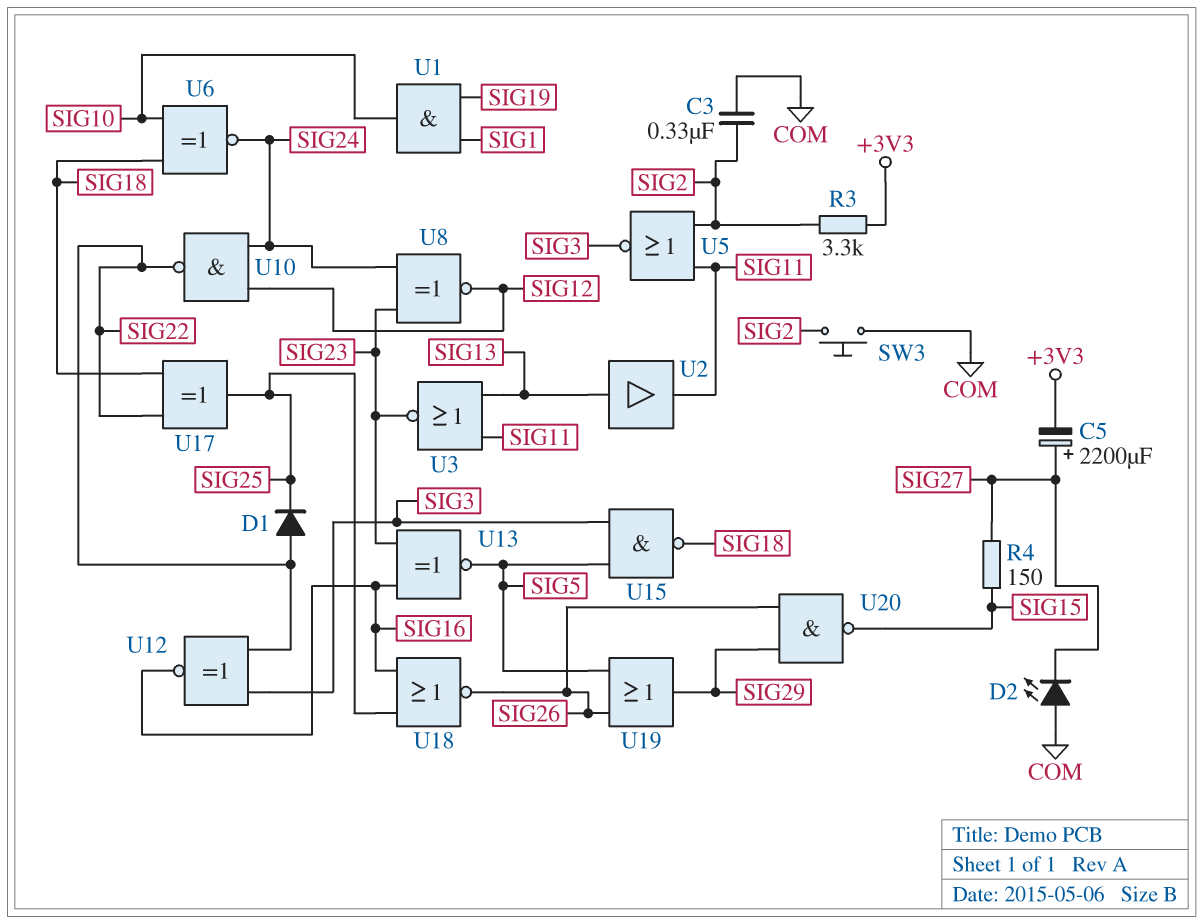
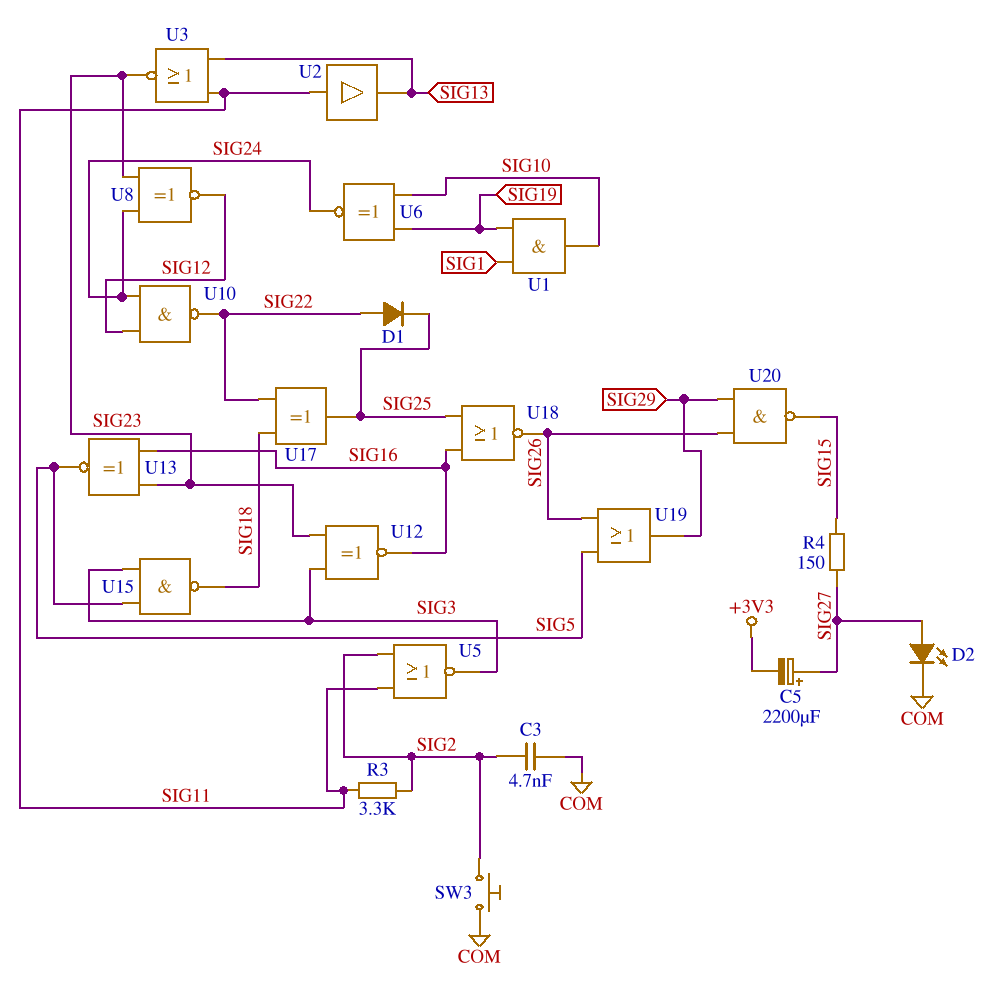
C3: 330nF (COM, SIG2) -> 4.7nF (COM, SIG2)
D2: LED (A COM, K SIG27) -> LED (A SIG27, K COM)
R3: 3.3k (+3V3, SIG2) -> 3.3k (SIG2, SIG11)
U2: buffer (in SIG13, out SIG11) -> buffer (in SIG11, out SIG13)
U6: XNOR (in SIG10, in SIG18, out SIG24) -> XNOR (in SIG10, in SIG19, out SIG24)
U12: XNOR (in SIG3, in SIG22, out SIG16) -> XNOR (in SIG3, in SIG23, out SIG16)

